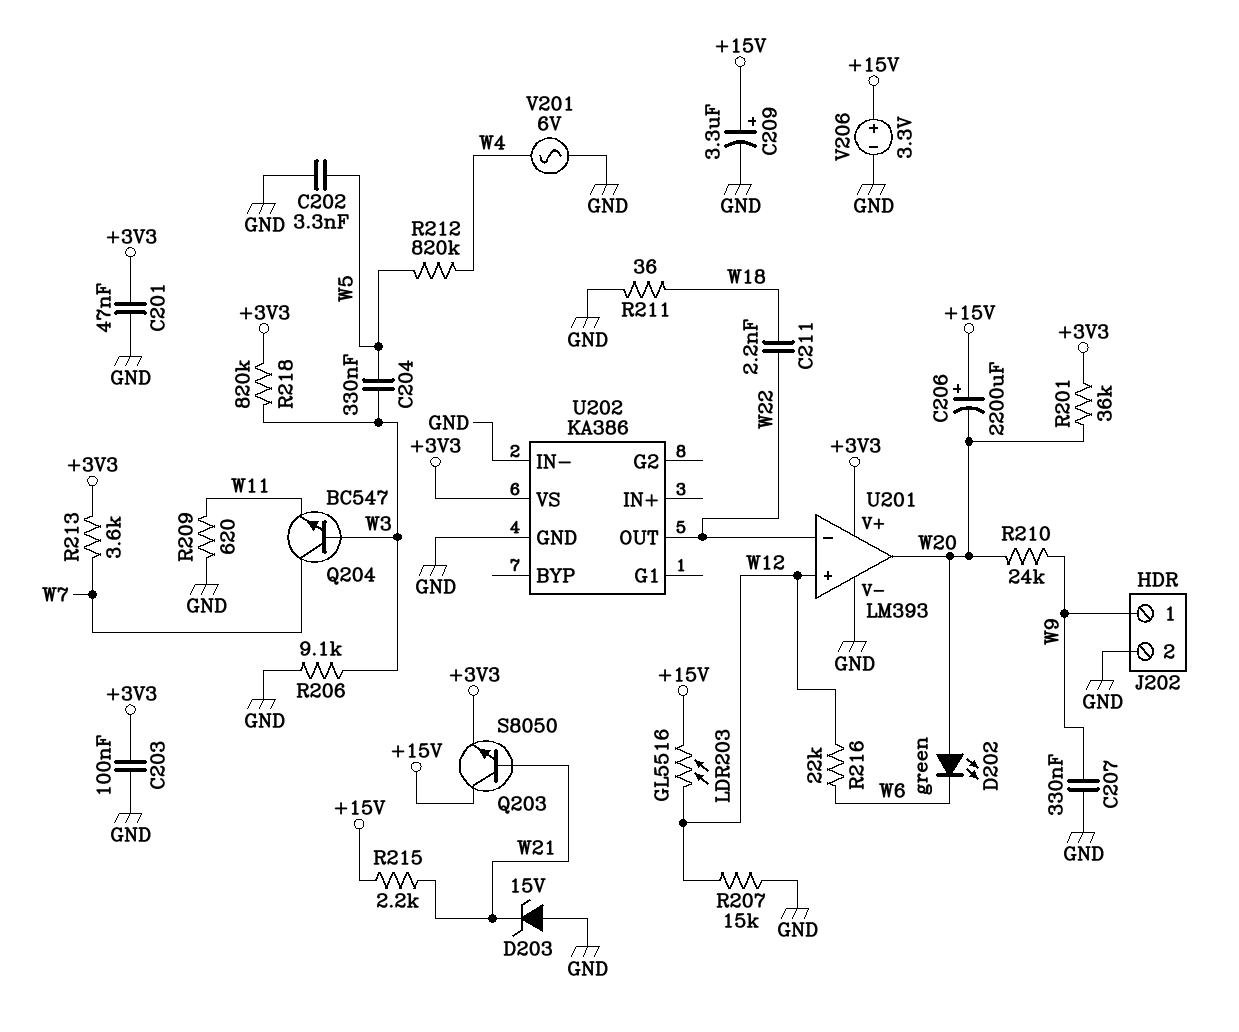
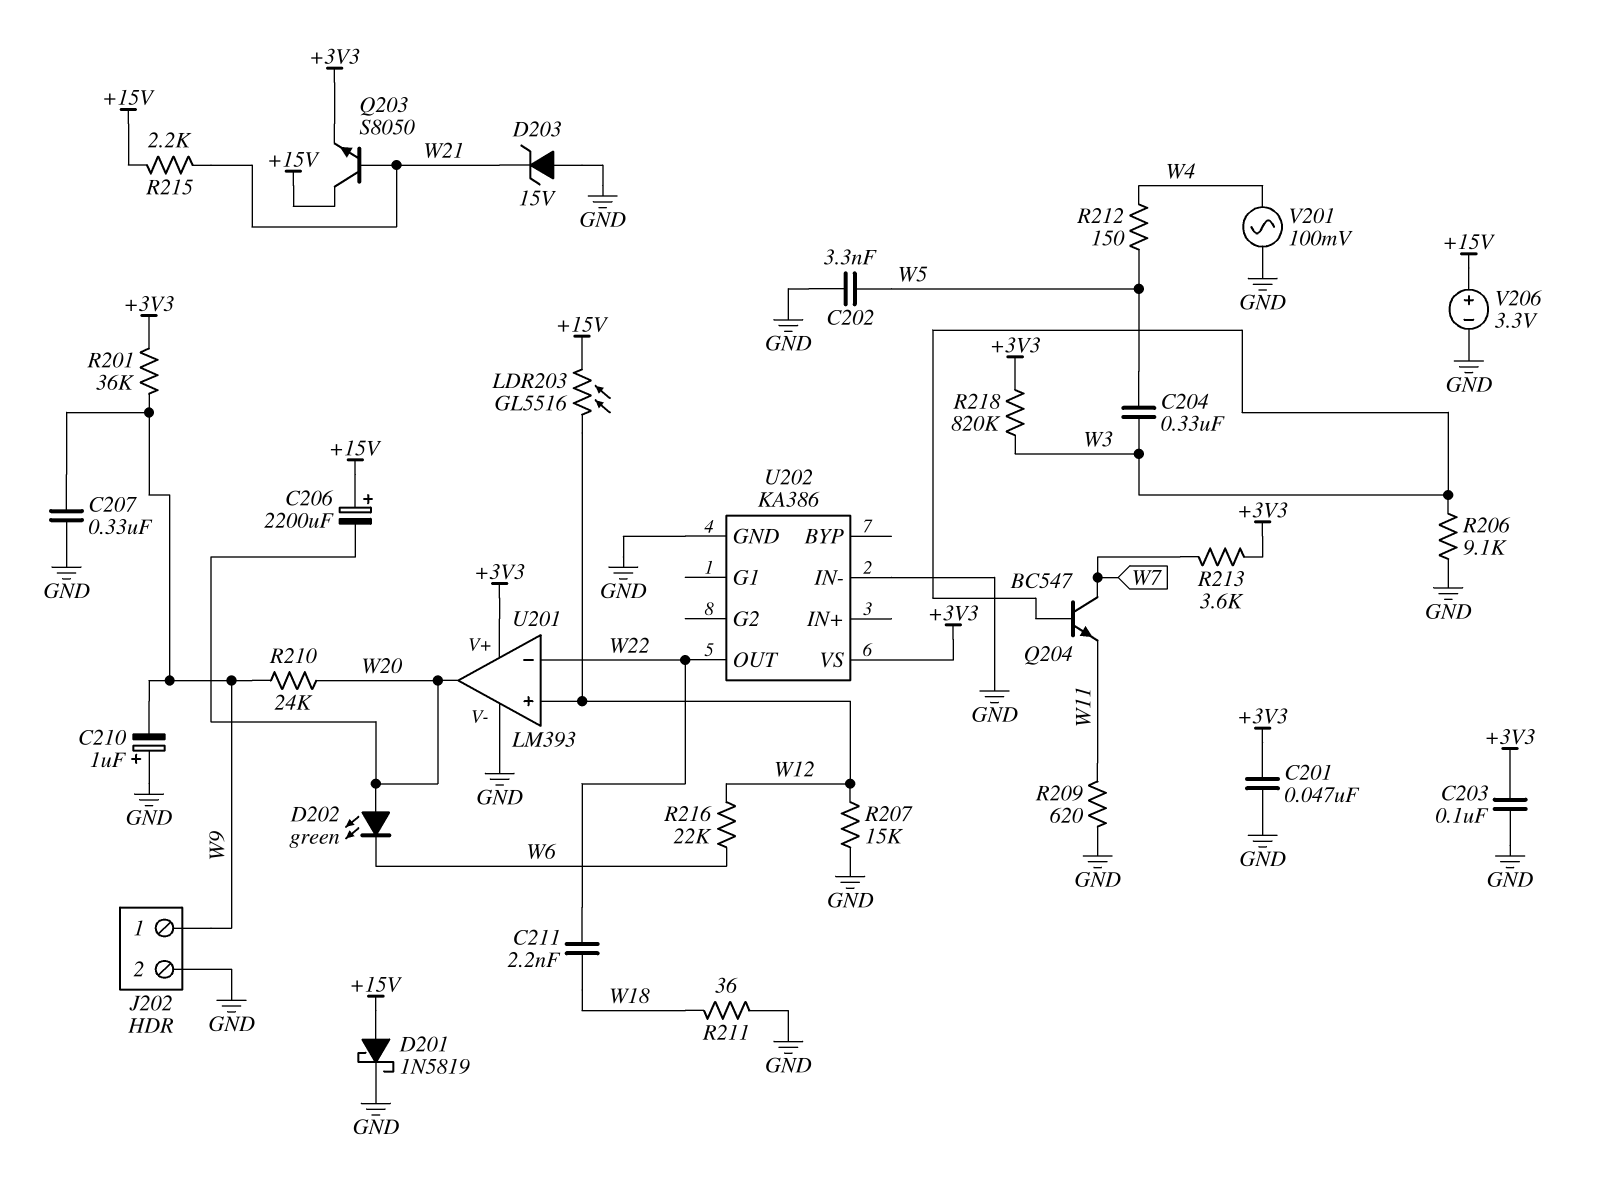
C209: 3.3uF (plus +15V, minus GND) -> none
C210: none -> 1uF (plus GND, minus W9)
D201: none -> schottky 1N5819 (A +15V, K GND)
R201: 36k (+3V3, W20) -> 36k (+3V3, W9)
R212: 820k (W4, W5) -> 150 (W4, W5)
V201: AC 6V (GND, W4) -> AC 100mV (GND, W4)

